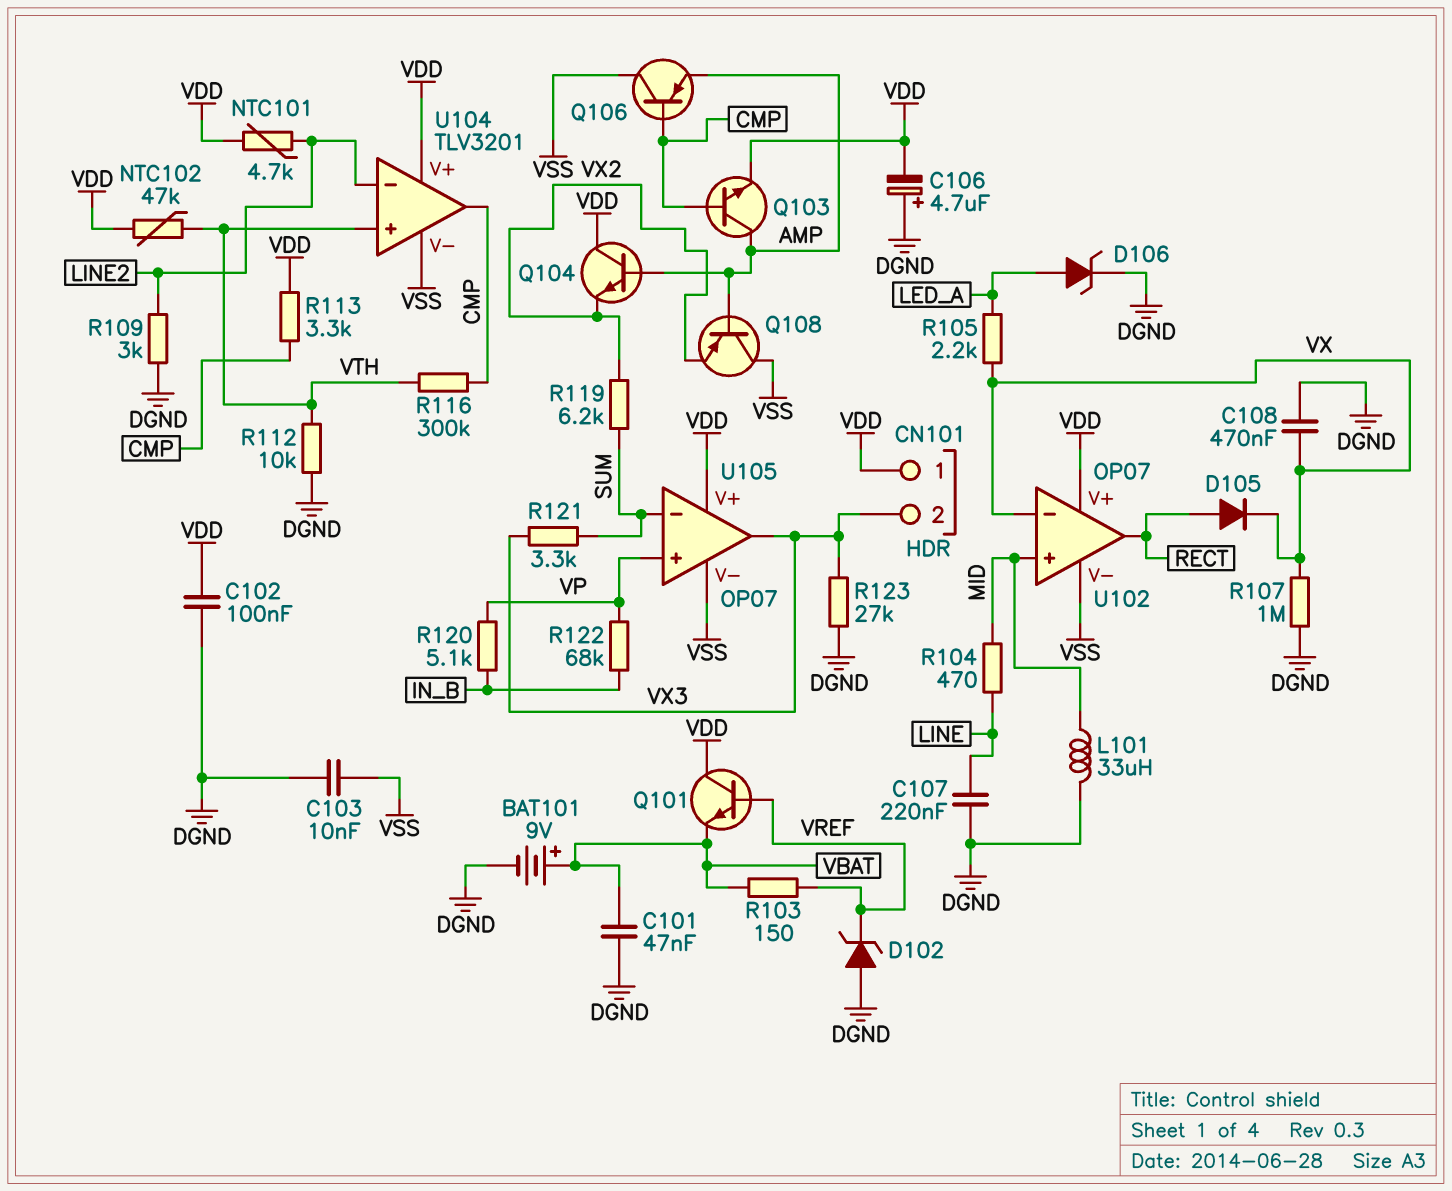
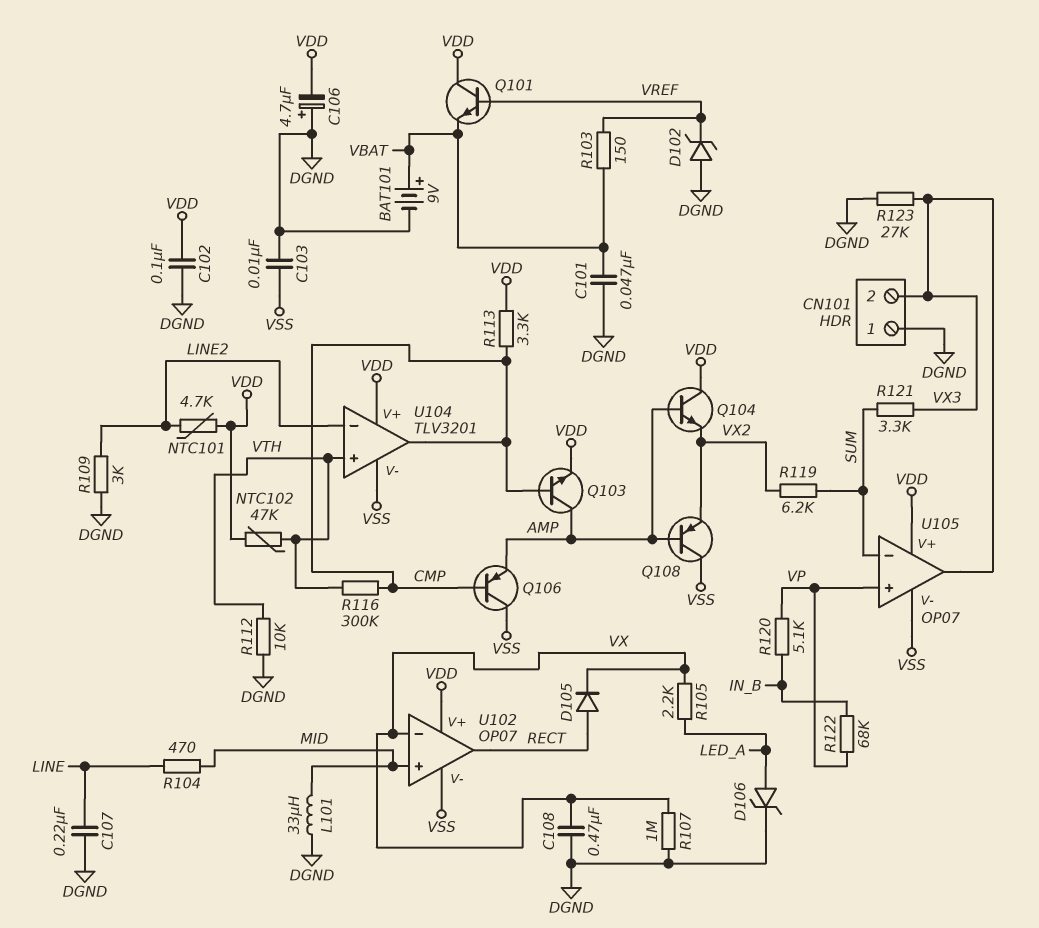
CN101 pin 1: VDD -> DGND

